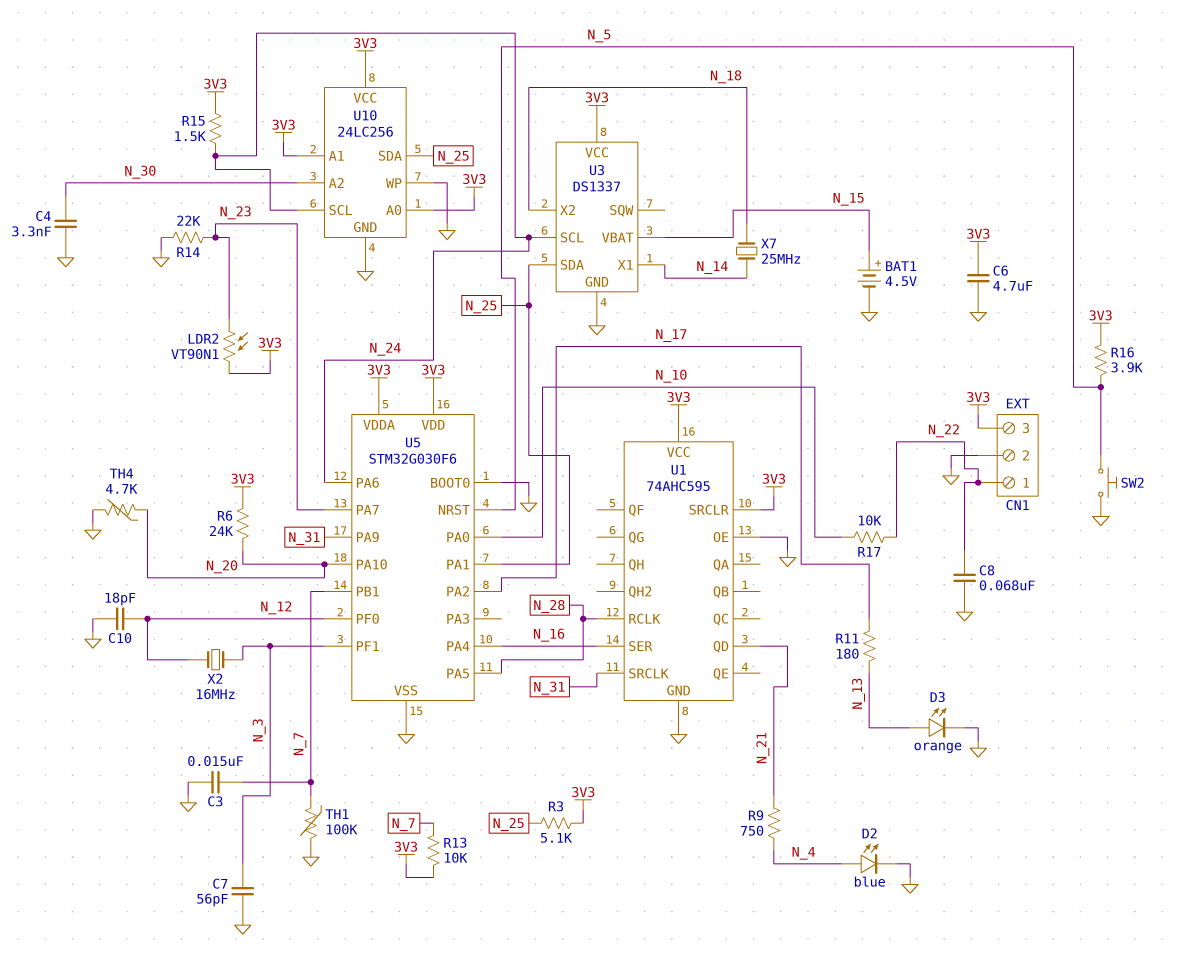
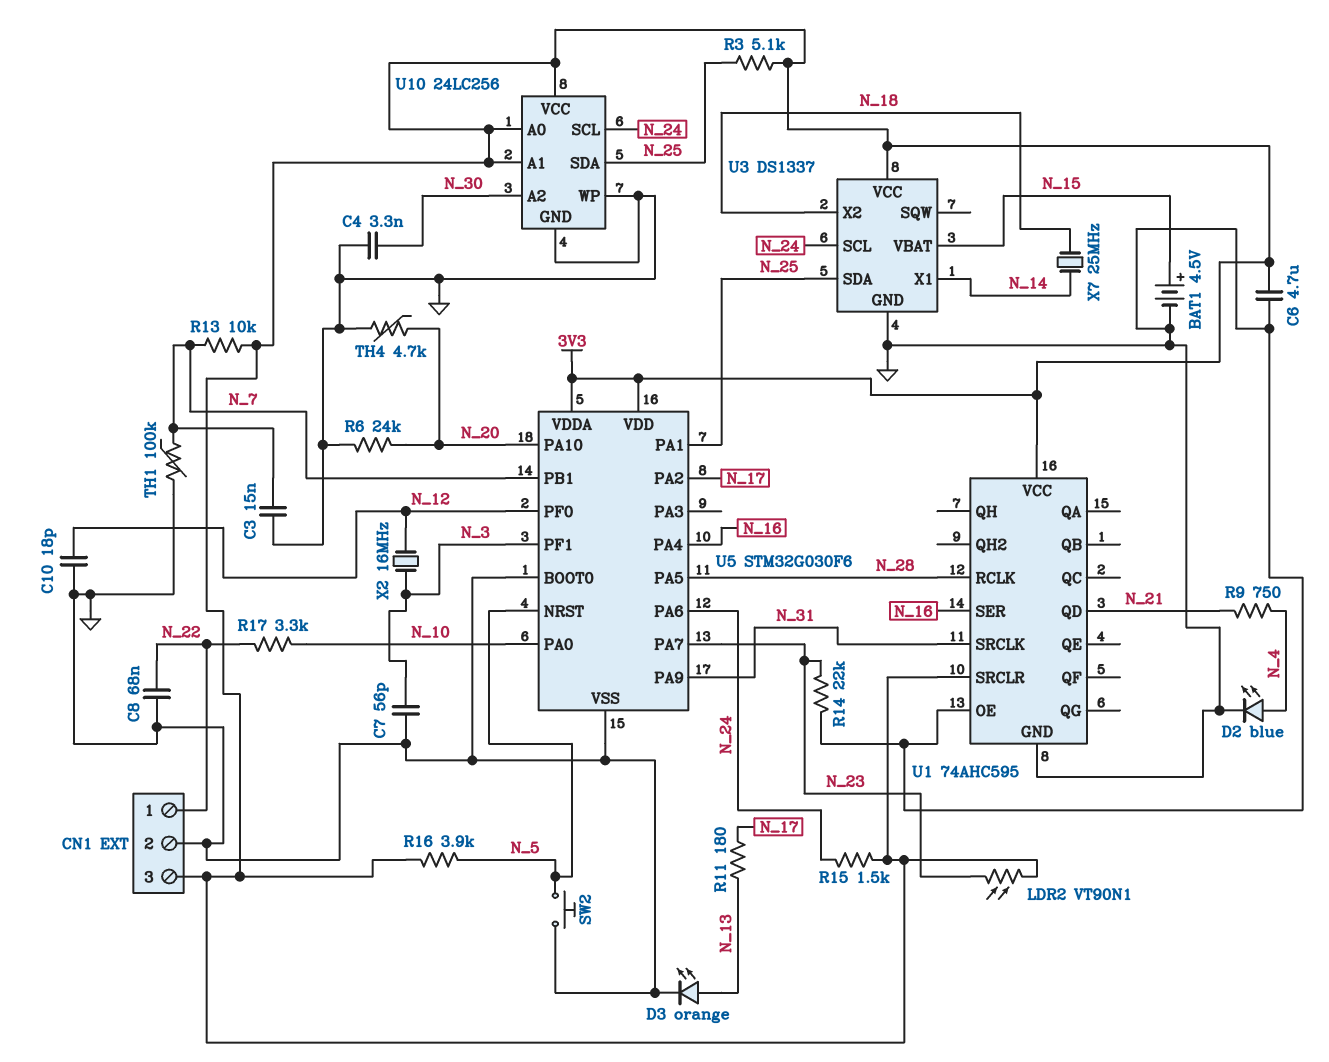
R6: 24k (3V3, N_20) -> 24k (GND, N_20)
R17: 10k (N_10, N_22) -> 3.3k (N_10, N_22)

